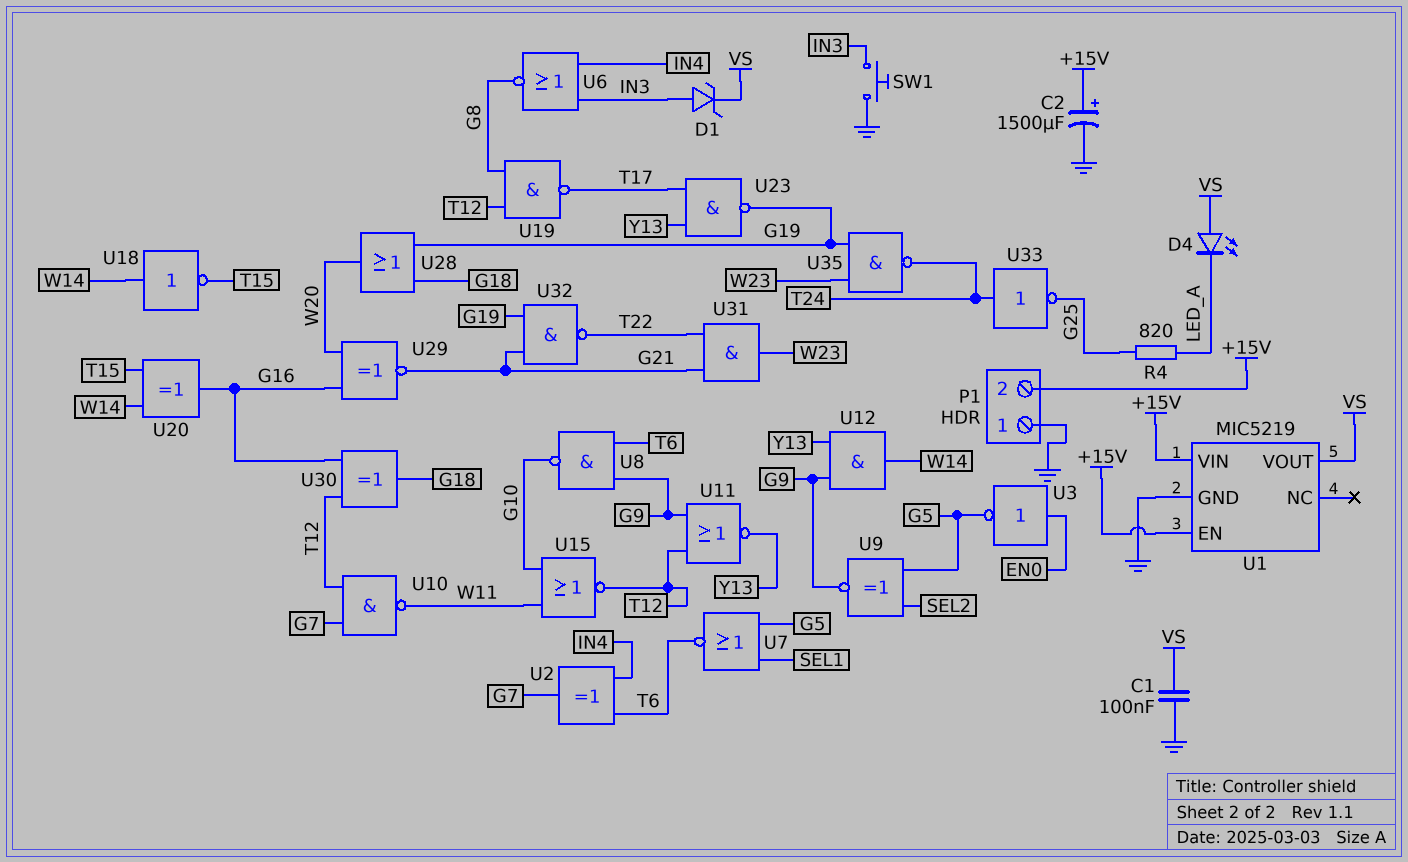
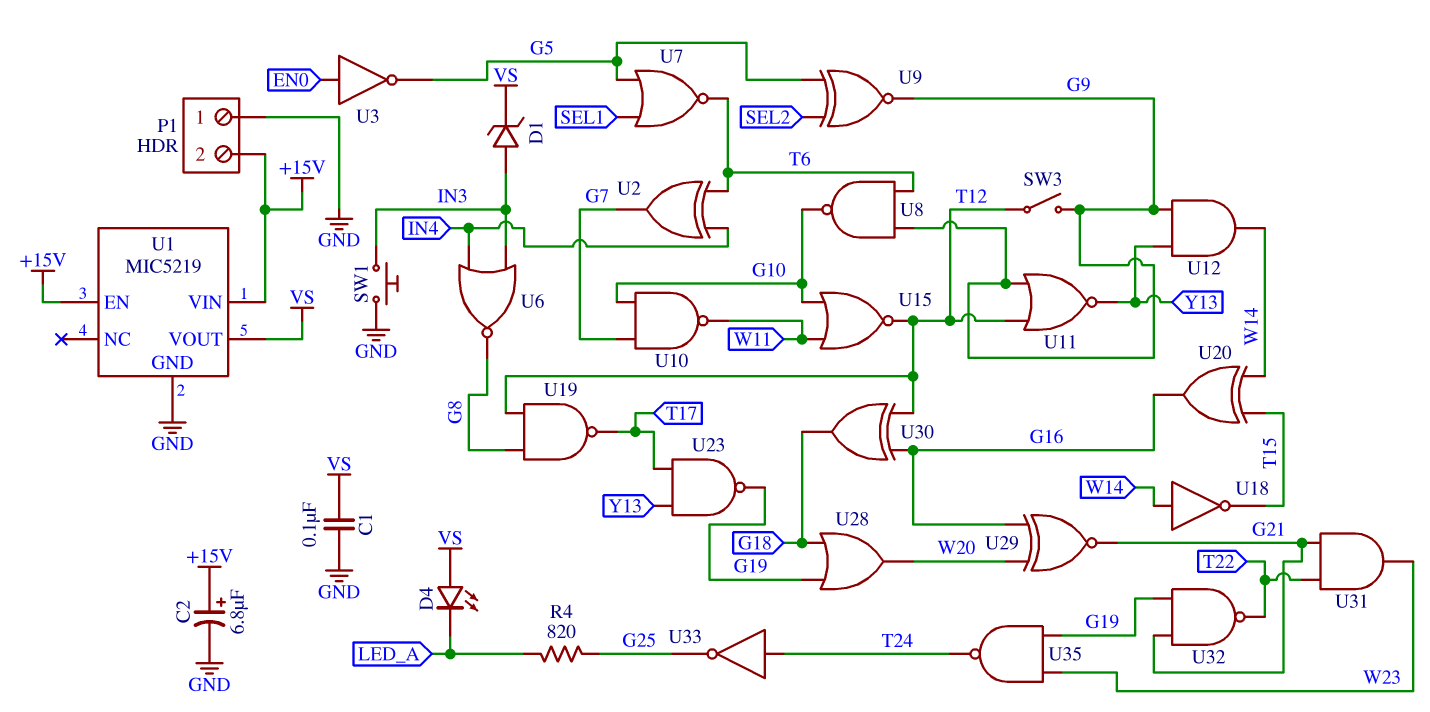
C2: 1500uF (plus +15V, minus GND) -> 6.8uF (plus +15V, minus GND)
SW3: none -> switch (G9, T12)
U10: NAND (in G7, in T12, out W11) -> NAND (in G7, in G10, out W11)

